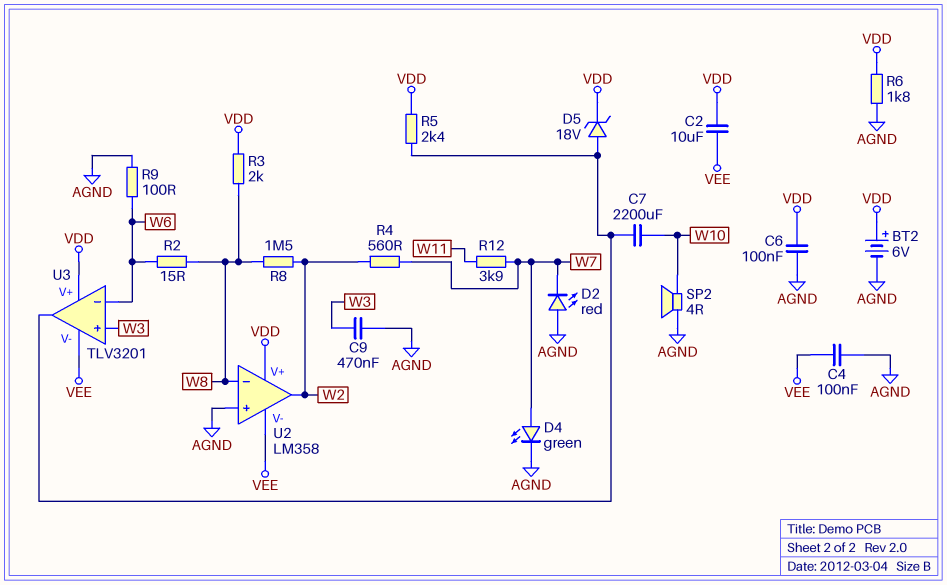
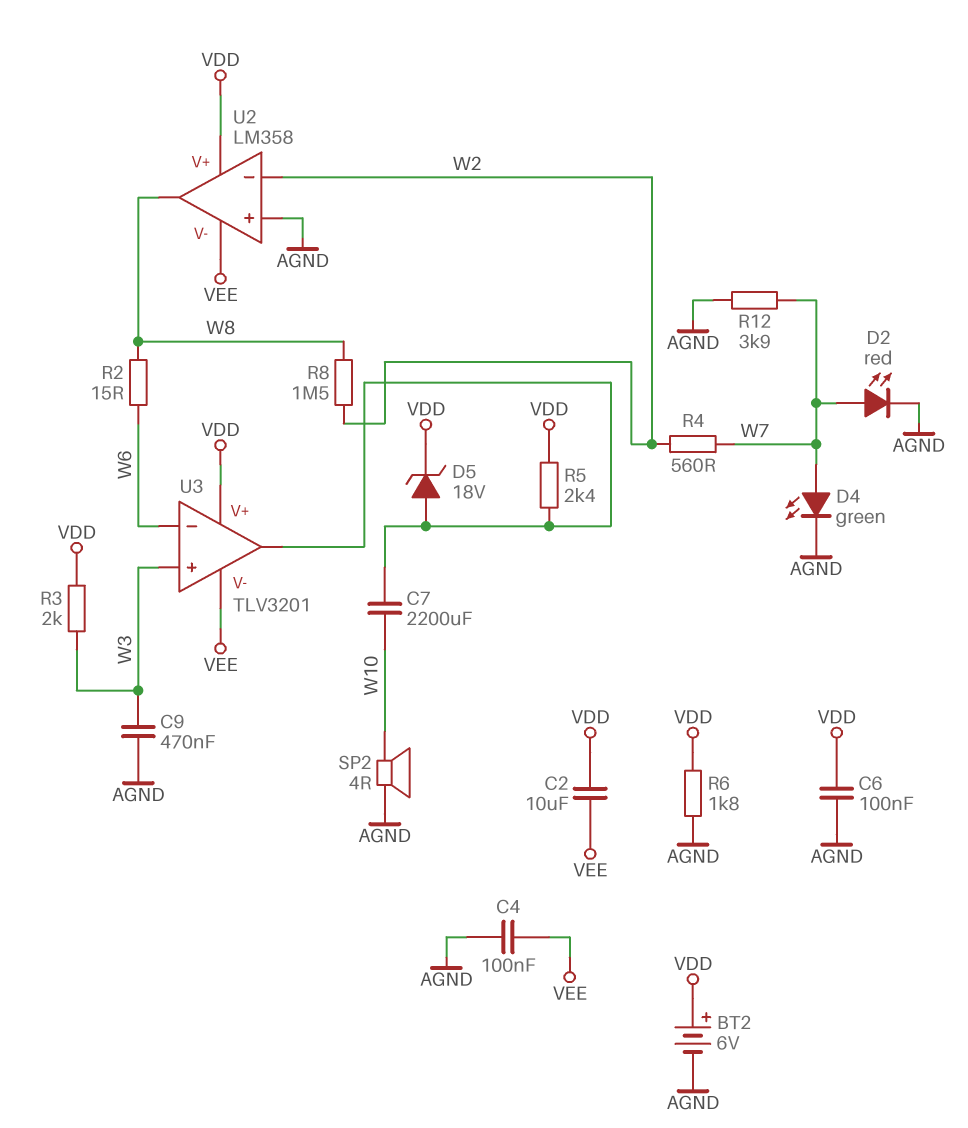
D2: LED red (A AGND, K W7) -> LED red (A W7, K AGND)
R3: 2k (VDD, W8) -> 2k (VDD, W3)
R9: 100 (AGND, W6) -> none
R12: 3.9k (W7, W11) -> 3.9k (AGND, W7)
U2 pin in-: W8 -> W2
U2 pin out: W2 -> W8

